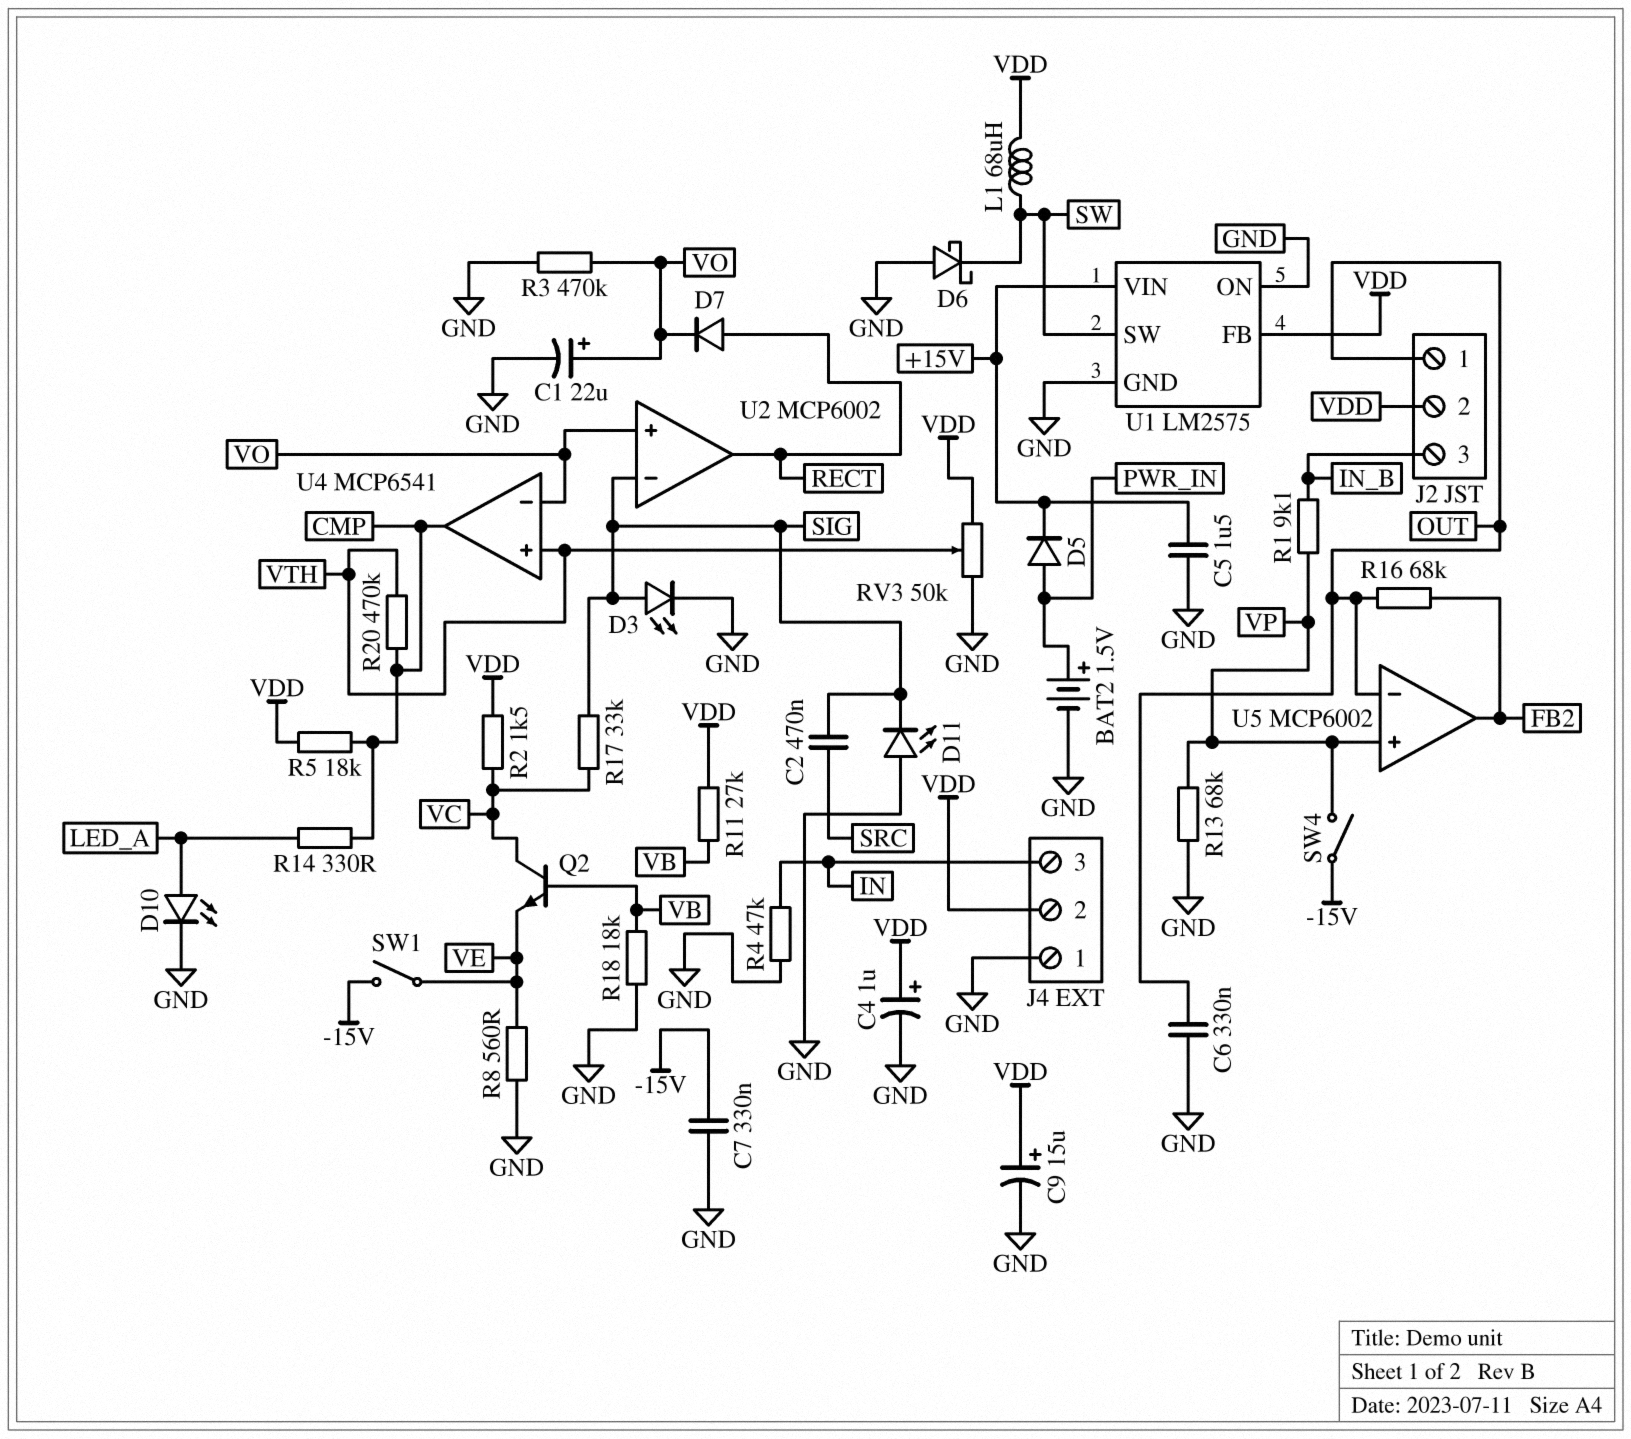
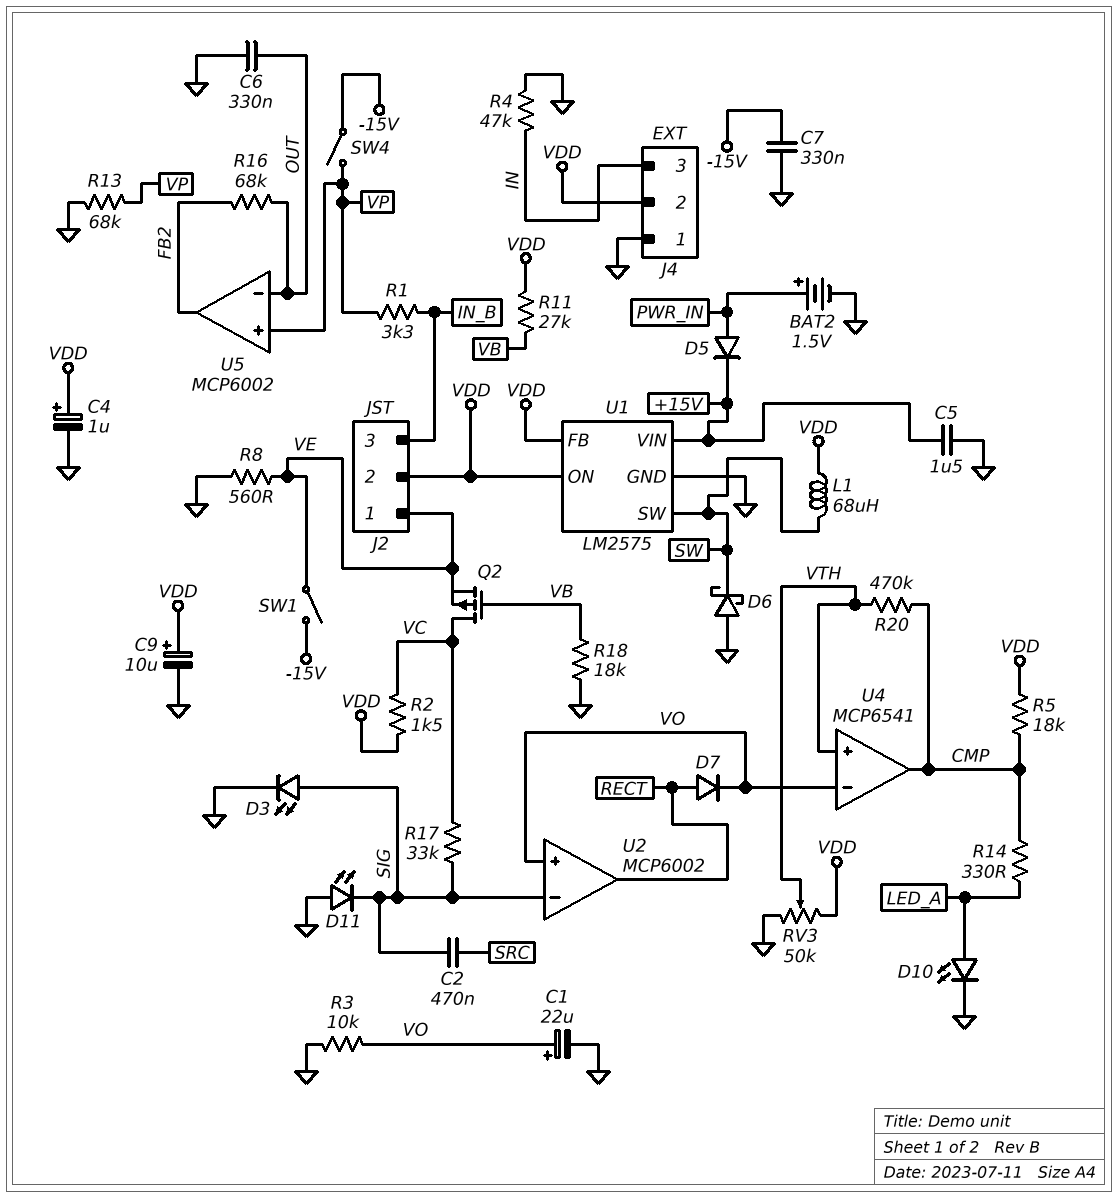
C9: 15uF (plus VDD, minus GND) -> 10uF (plus VDD, minus GND)
J2 pin 1: OUT -> VE
Q2: NPN (B VB, C VC, E VE) -> PMOS (G VB, D VC, S VE)
R1: 9.1k (IN_B, VP) -> 3.3k (IN_B, VP)
R3: 470k (GND, VO) -> 10k (GND, VO)
U1 pin ON: GND -> VDD

